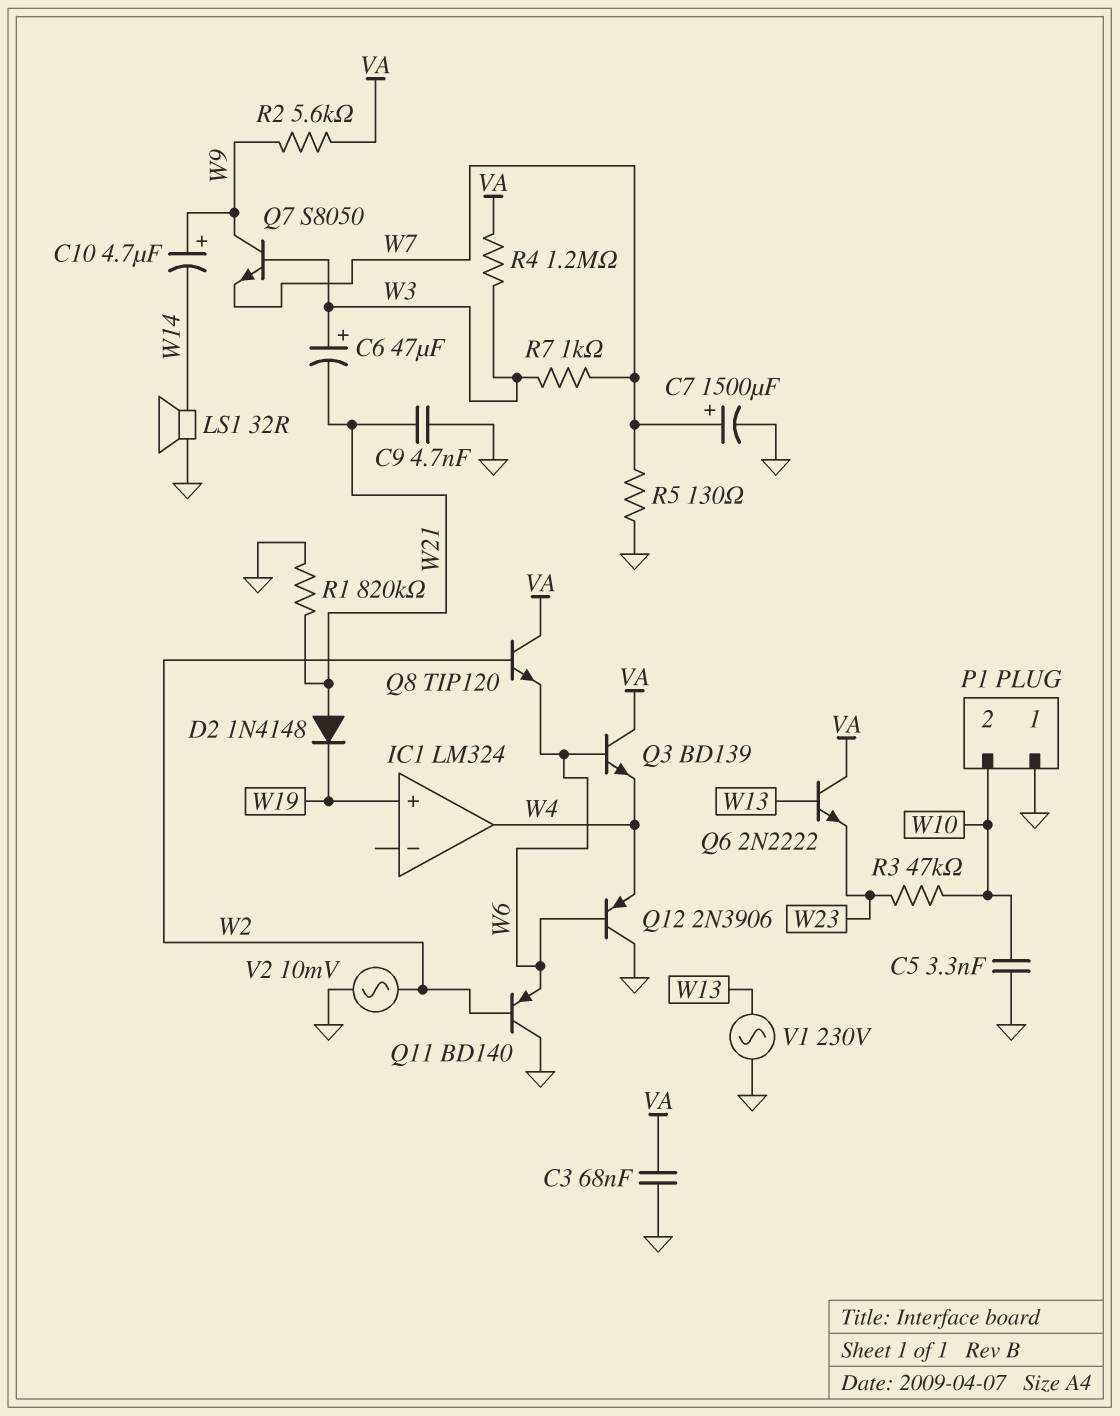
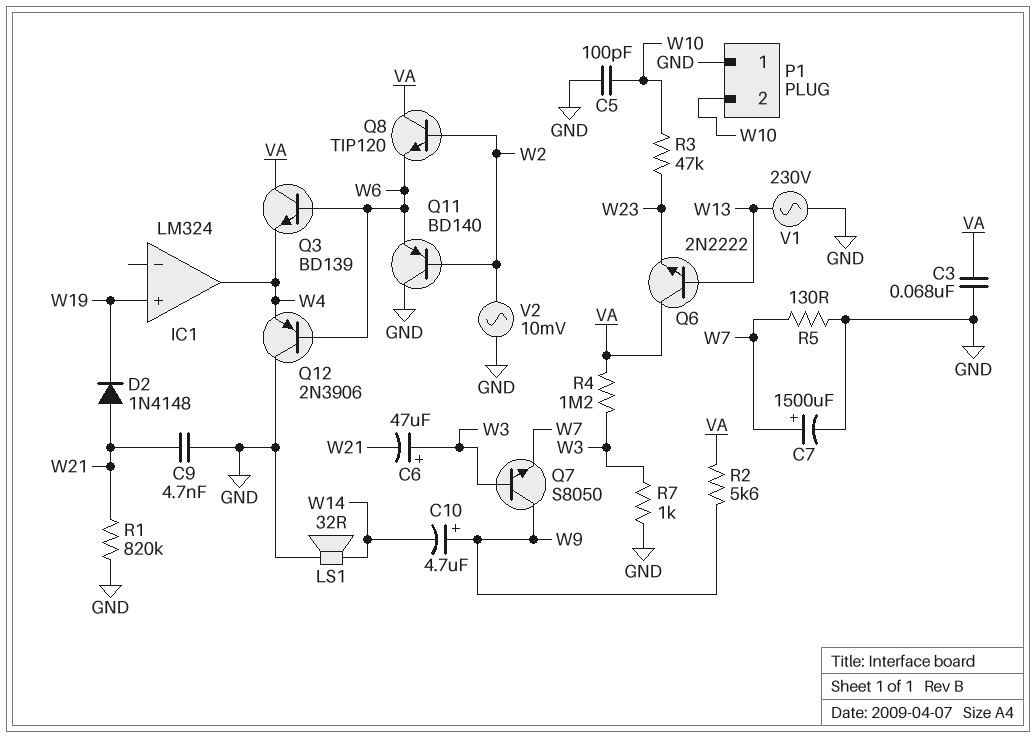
C5: 3.3nF (GND, W10) -> 100pF (GND, W10)
R7: 1k (W3, W7) -> 1k (GND, W3)

